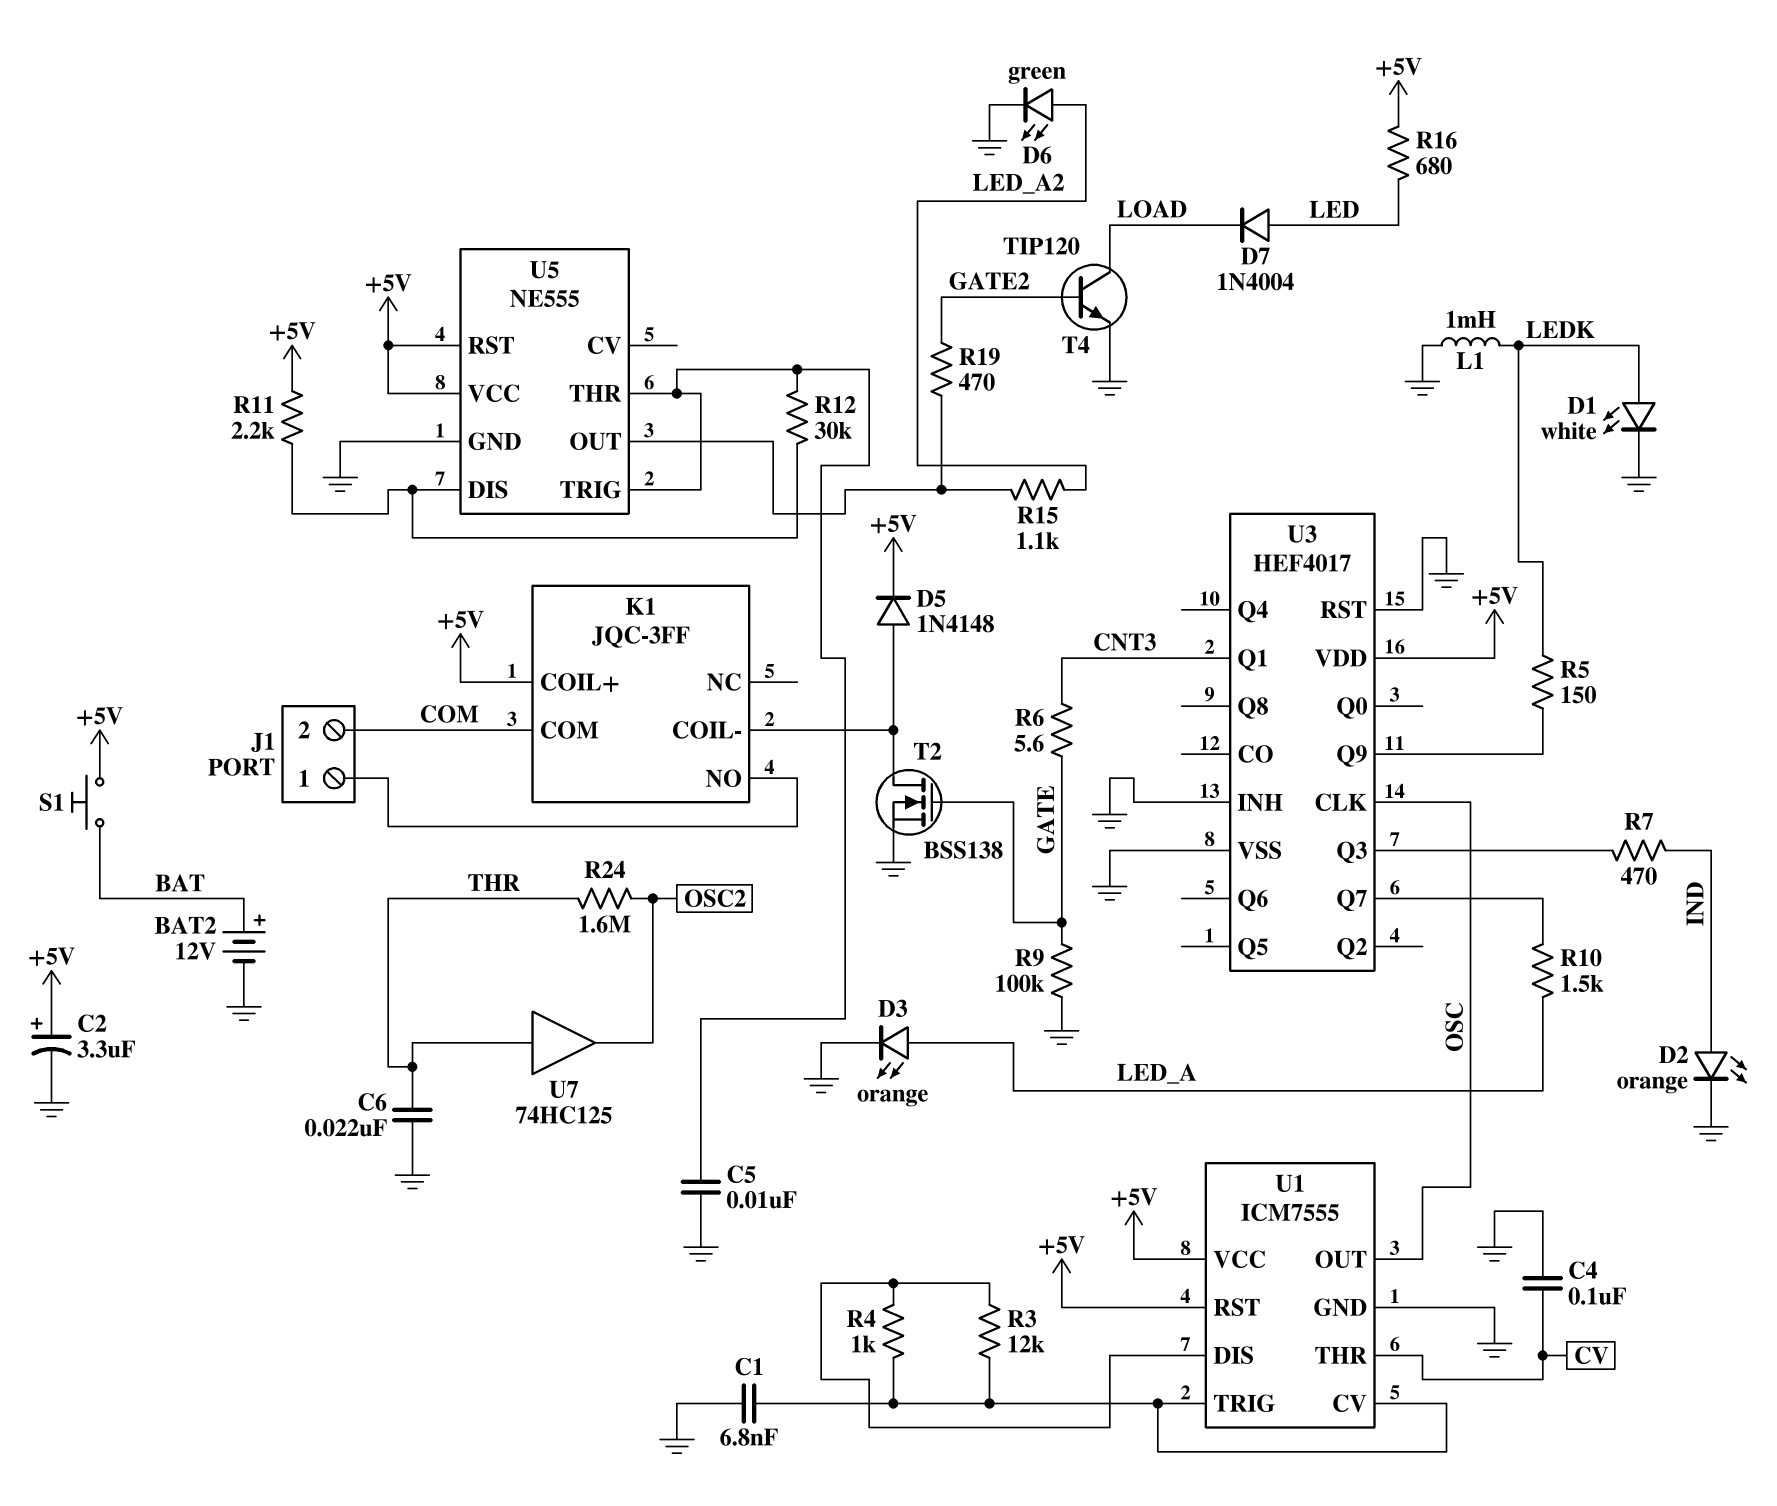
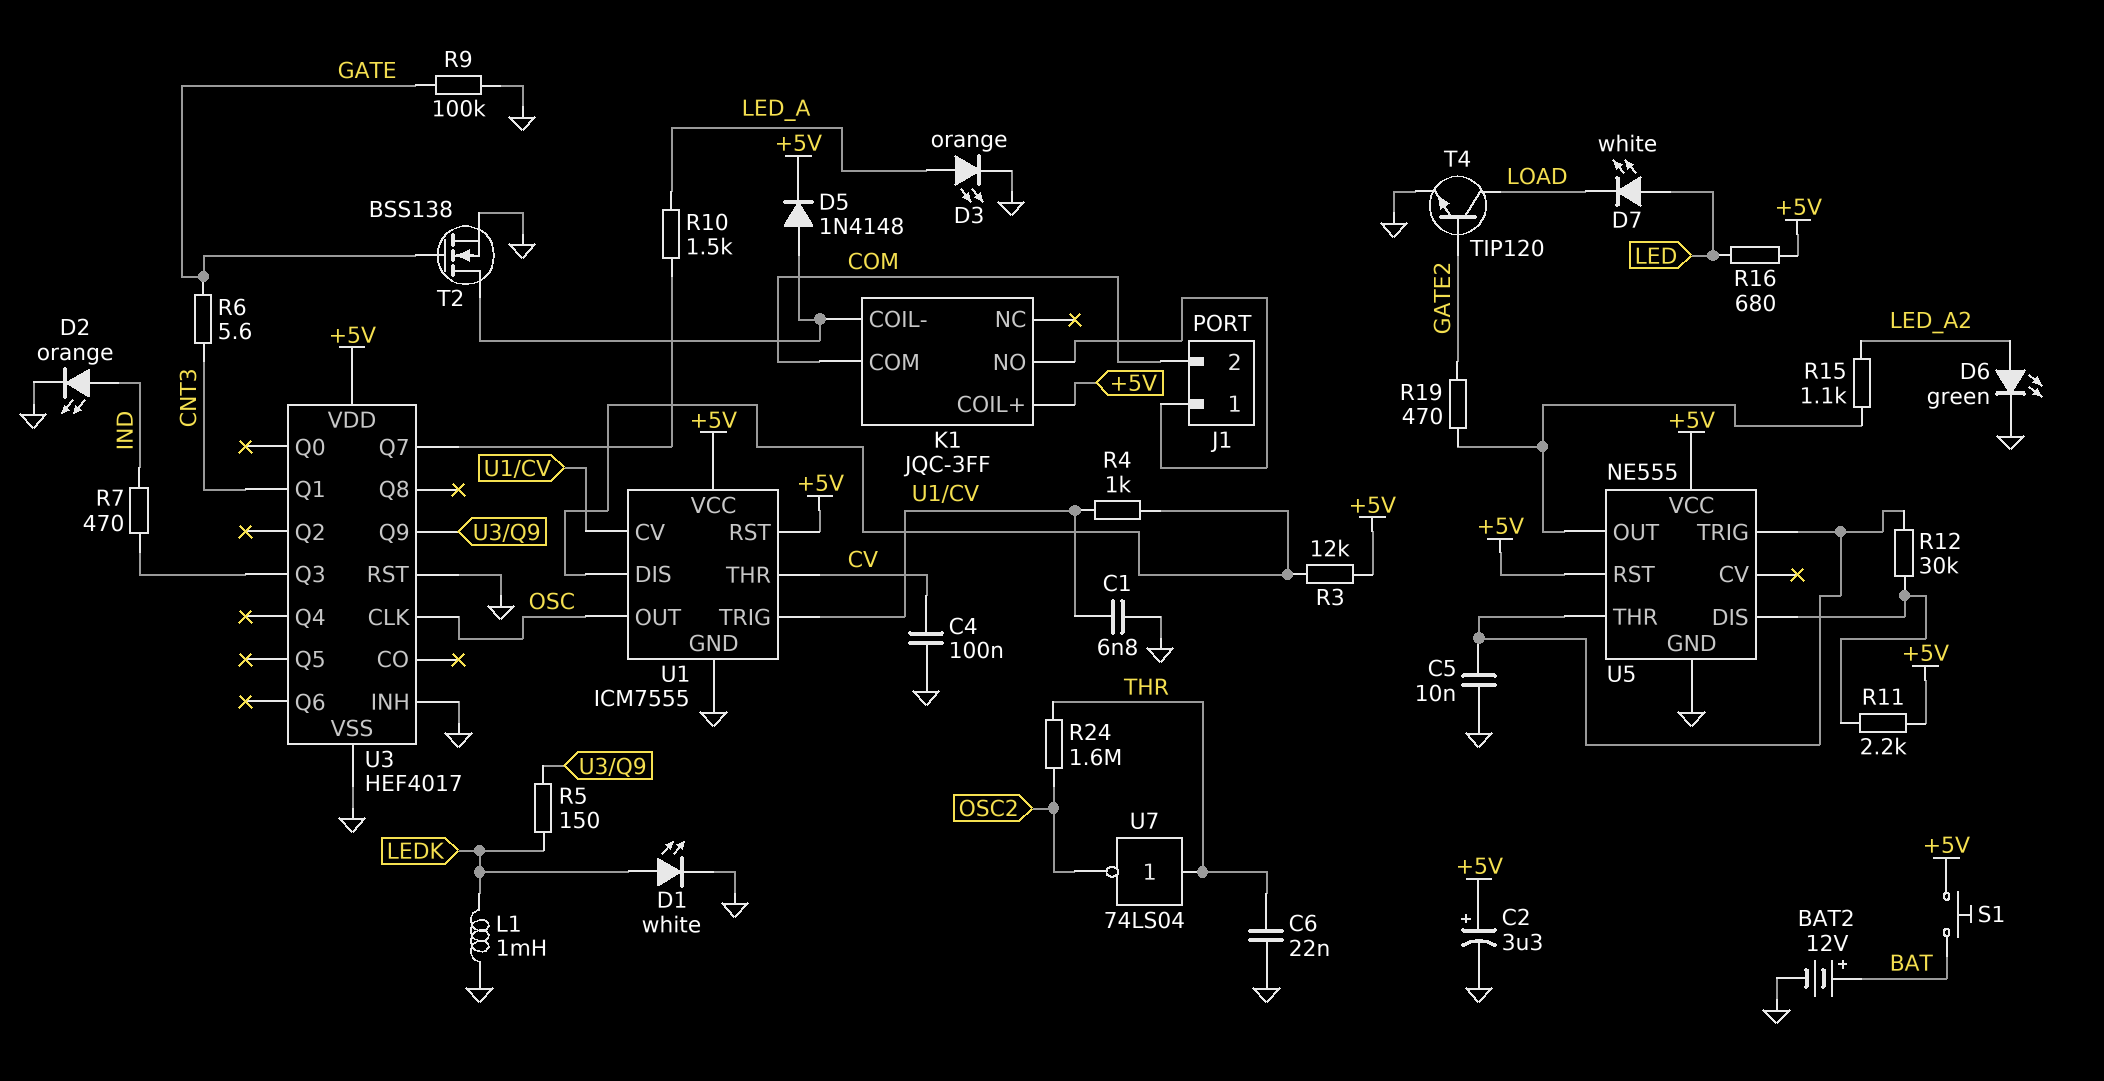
D7: diode 1N4004 (A LED, K LOAD) -> LED white (A LED, K LOAD)
R3: 12k (U1/CV, U1/DIS) -> 12k (+5V, U1/DIS)
U7: buffer 74HC125 (in THR, out OSC2) -> NOT 74LS04 (in THR, out OSC2)

